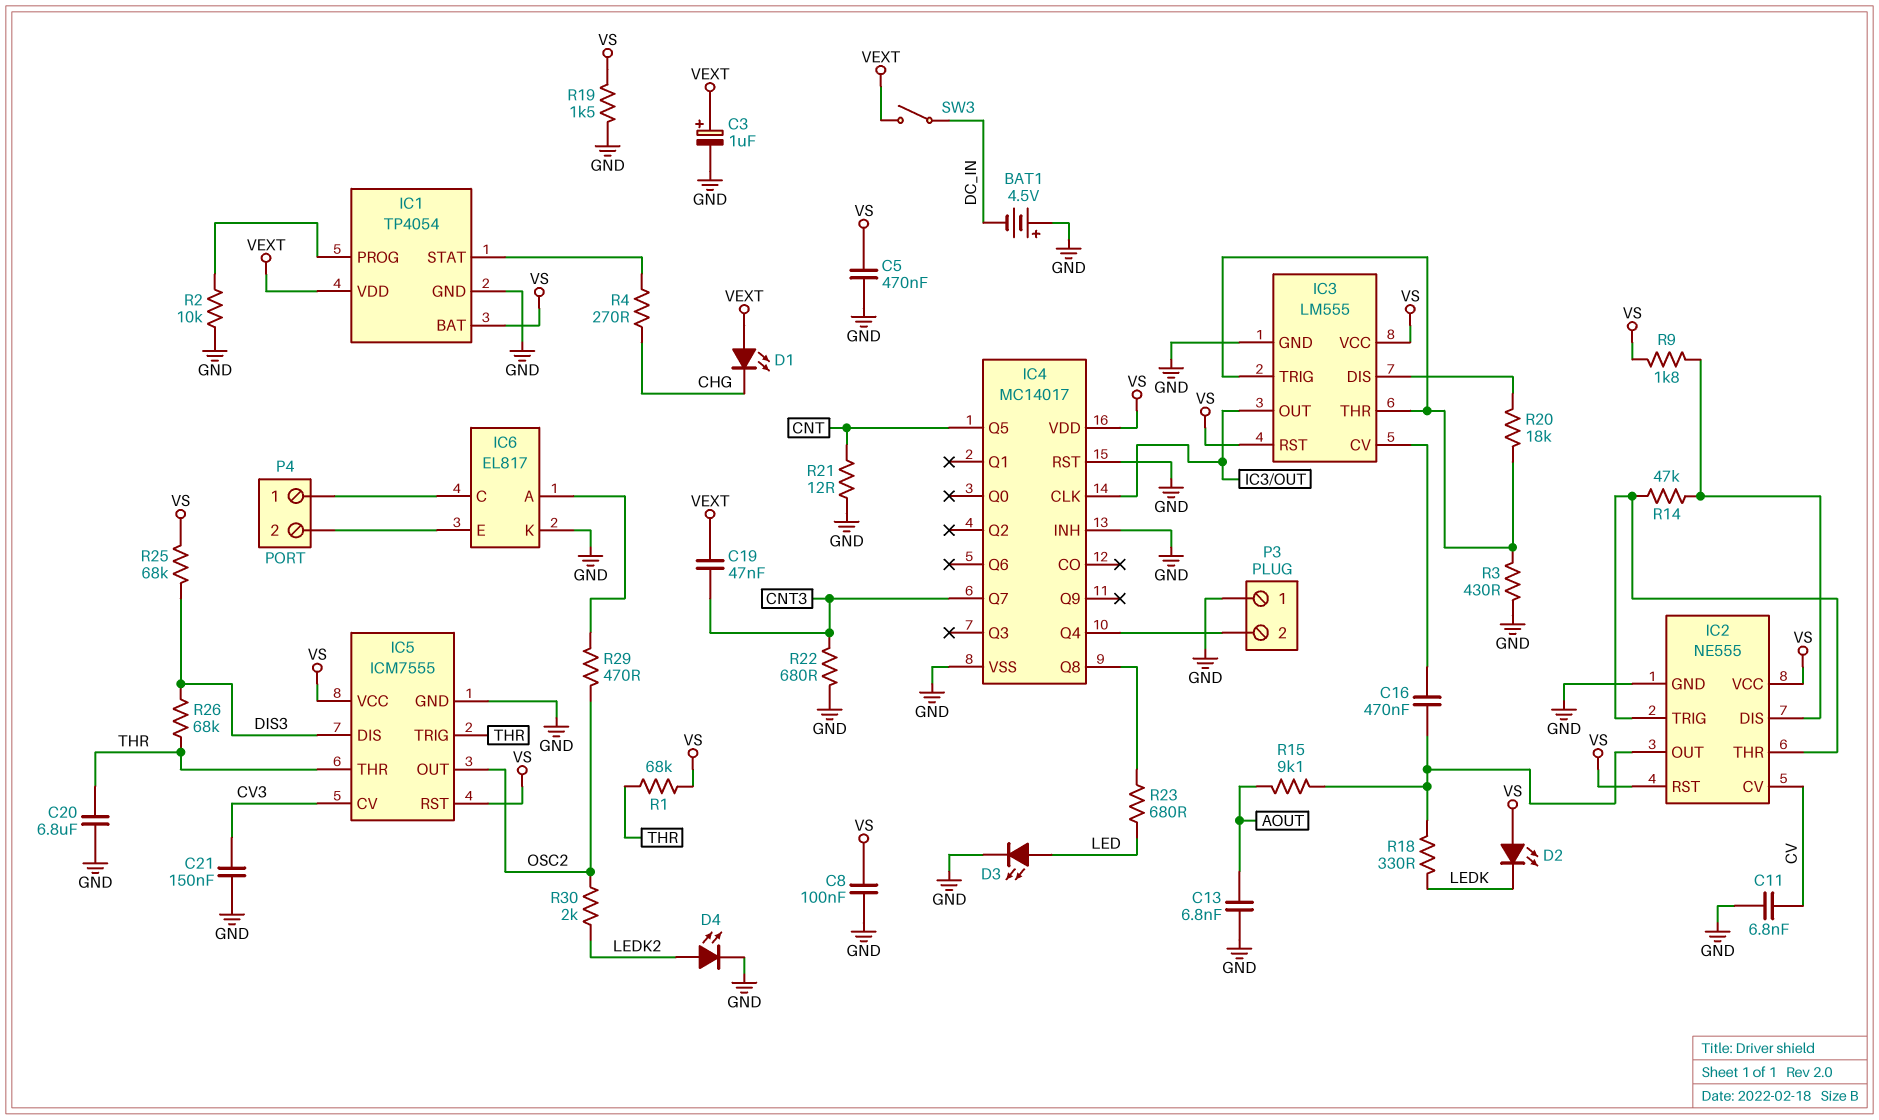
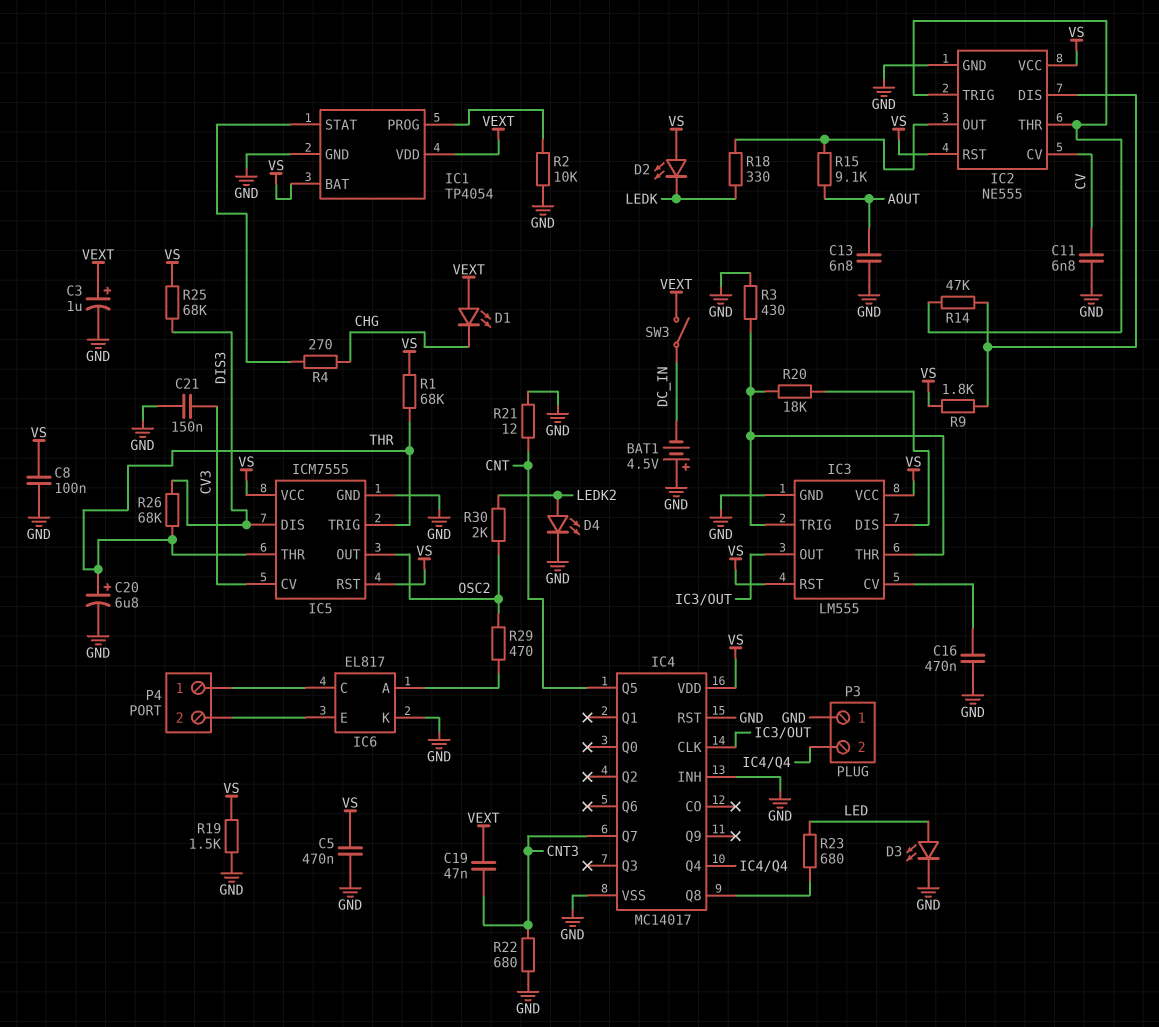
C16: 470nF (IC2/OUT, IC3/CV) -> 470nF (GND, IC3/CV)
C20: 6.8uF (GND, THR) -> 6.8uF (plus THR, minus GND)

